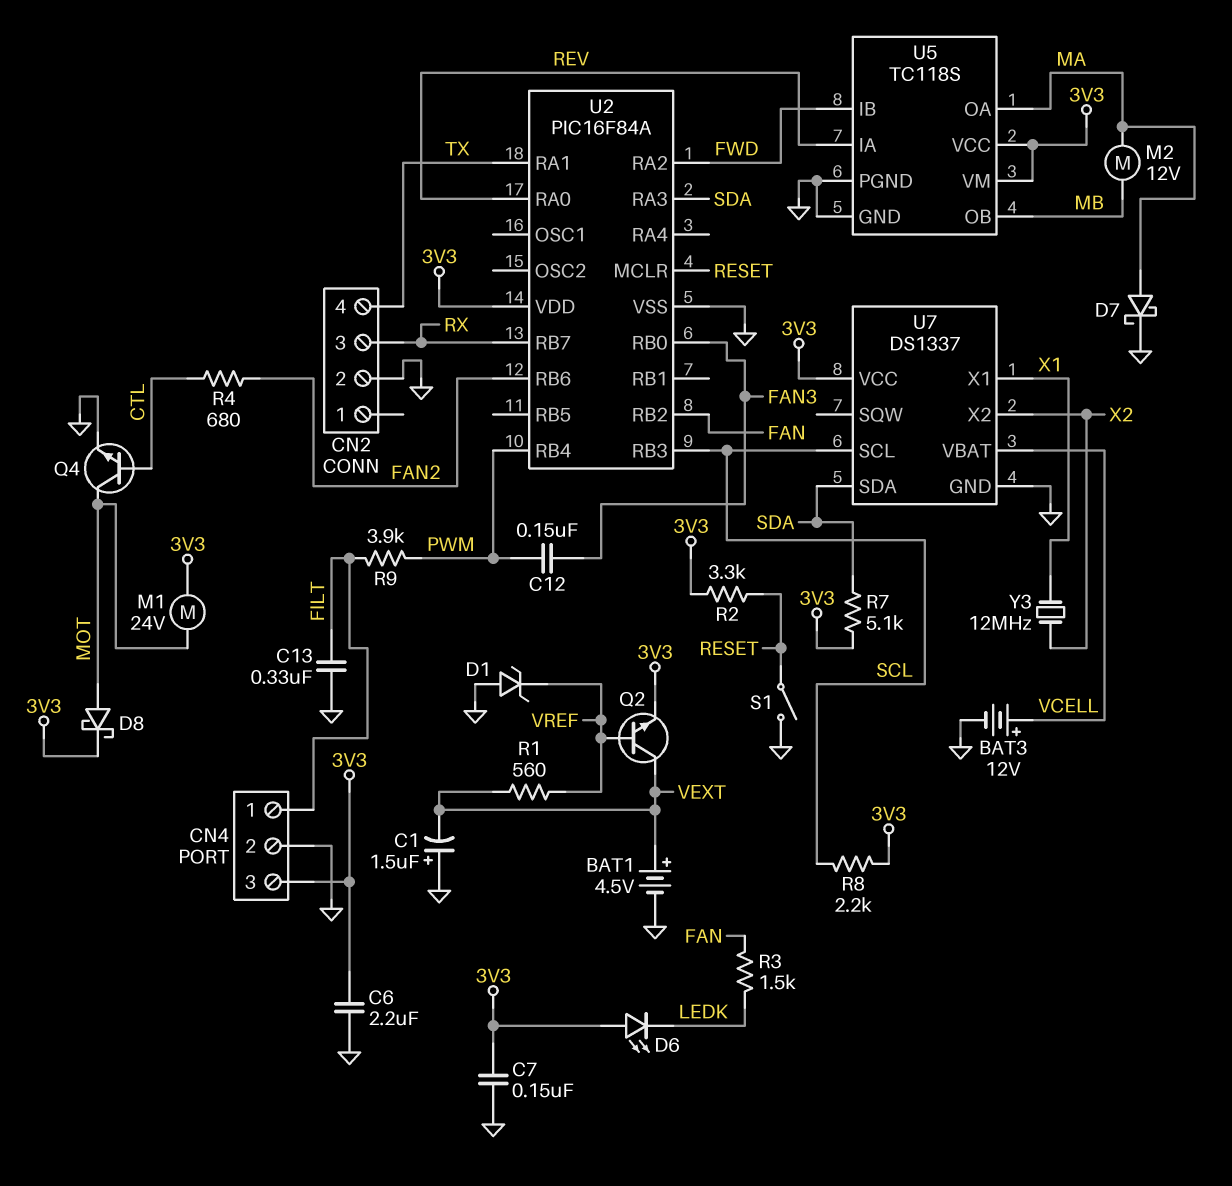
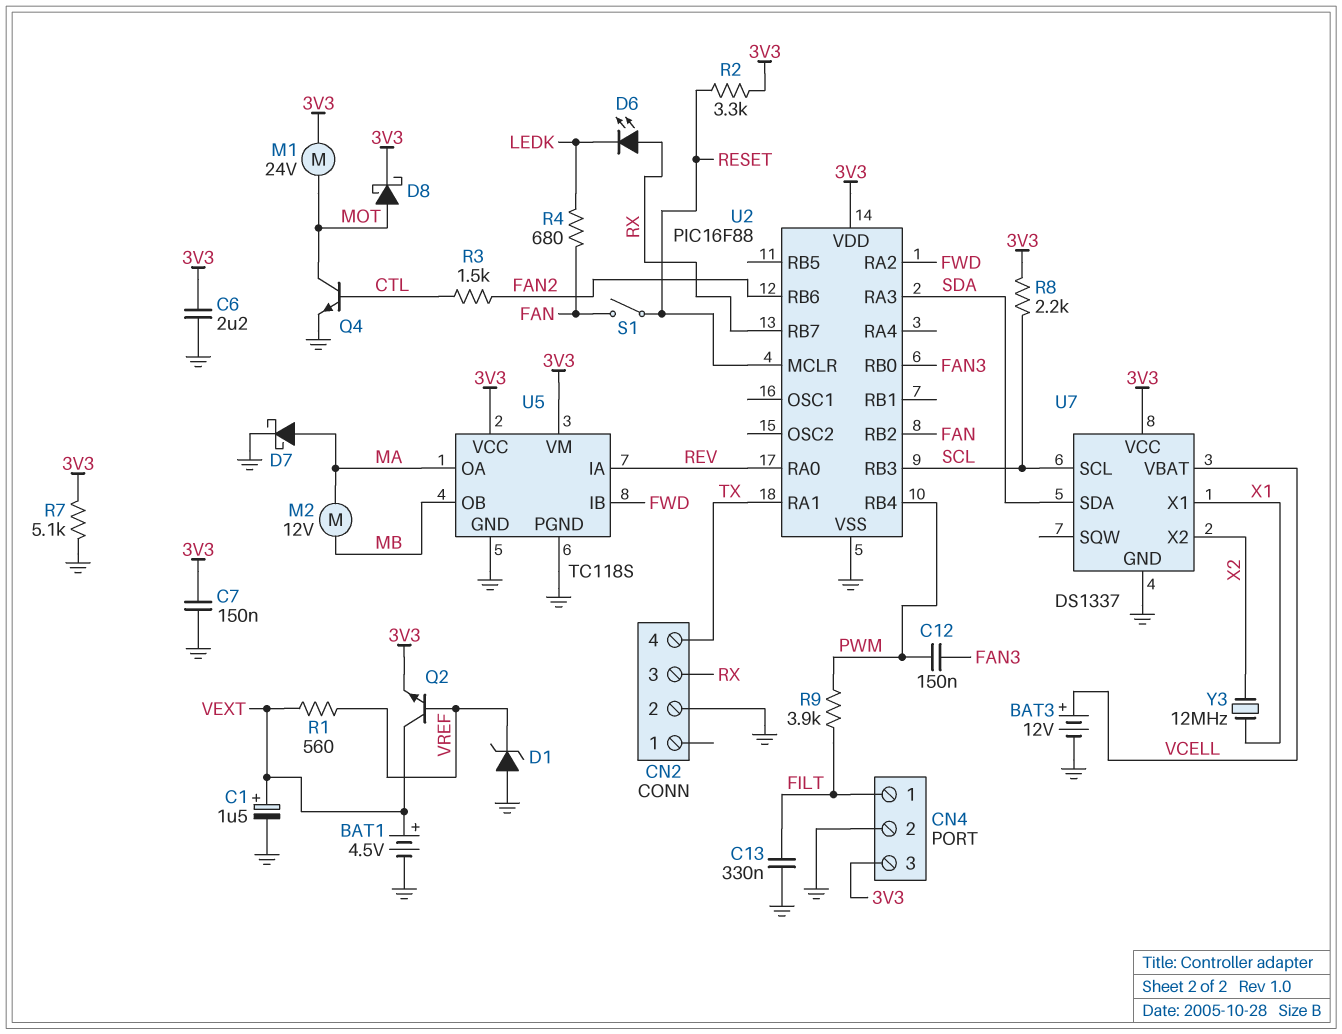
C1: 1.5uF (plus GND, minus VEXT) -> 1.5uF (plus VEXT, minus GND)
D6: LED (A 3V3, K LEDK) -> LED (A RX, K LEDK)
R3: 1.5k (FAN, LEDK) -> 1.5k (CTL, FAN2)
R4: 680 (CTL, FAN2) -> 680 (FAN, LEDK)
R7: 5.1k (3V3, SDA) -> 5.1k (3V3, GND)
S1: switch (GND, RESET) -> switch (FAN, RESET)
U2: PIC16F84A -> PIC16F88

